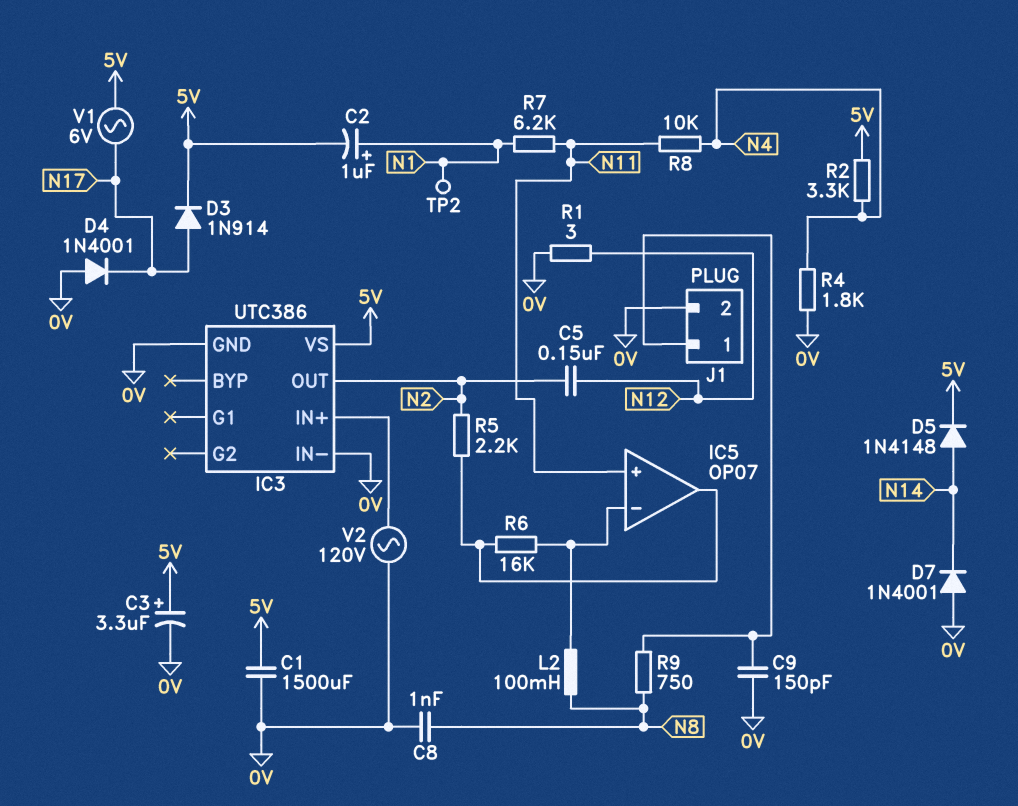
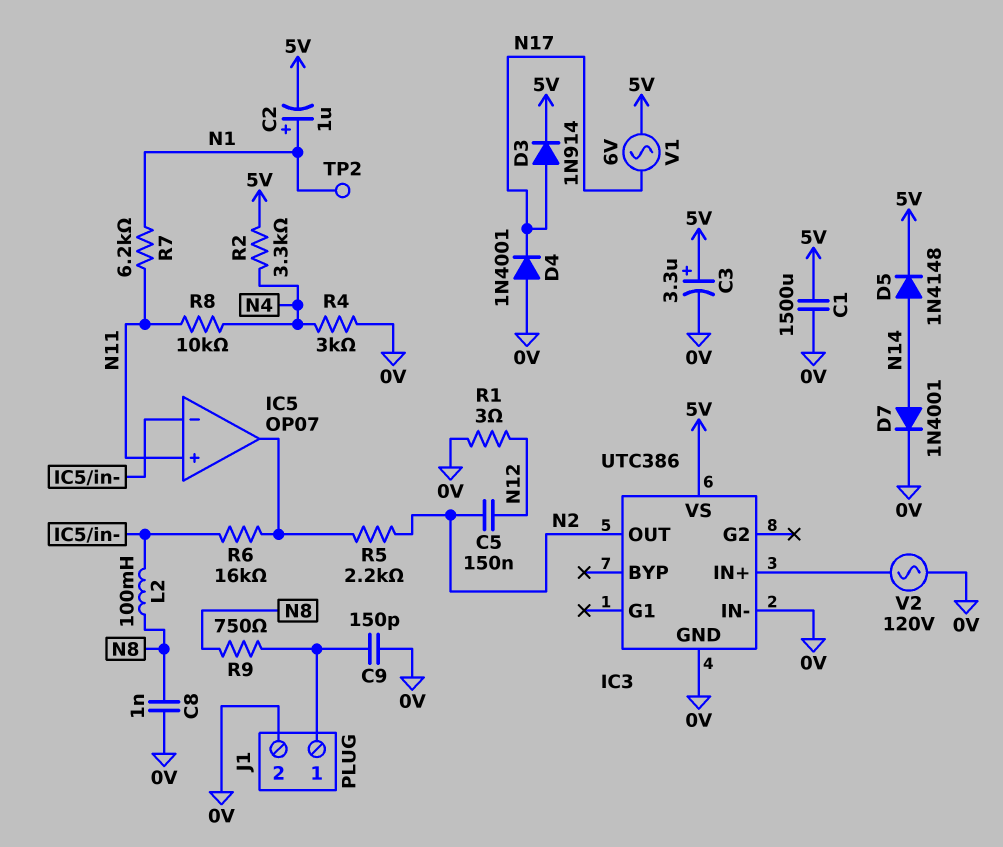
D7: diode 1N4001 (A 0V, K N14) -> diode 1N4001 (A N14, K 0V)
R4: 1.8k (0V, N4) -> 3k (0V, N4)

